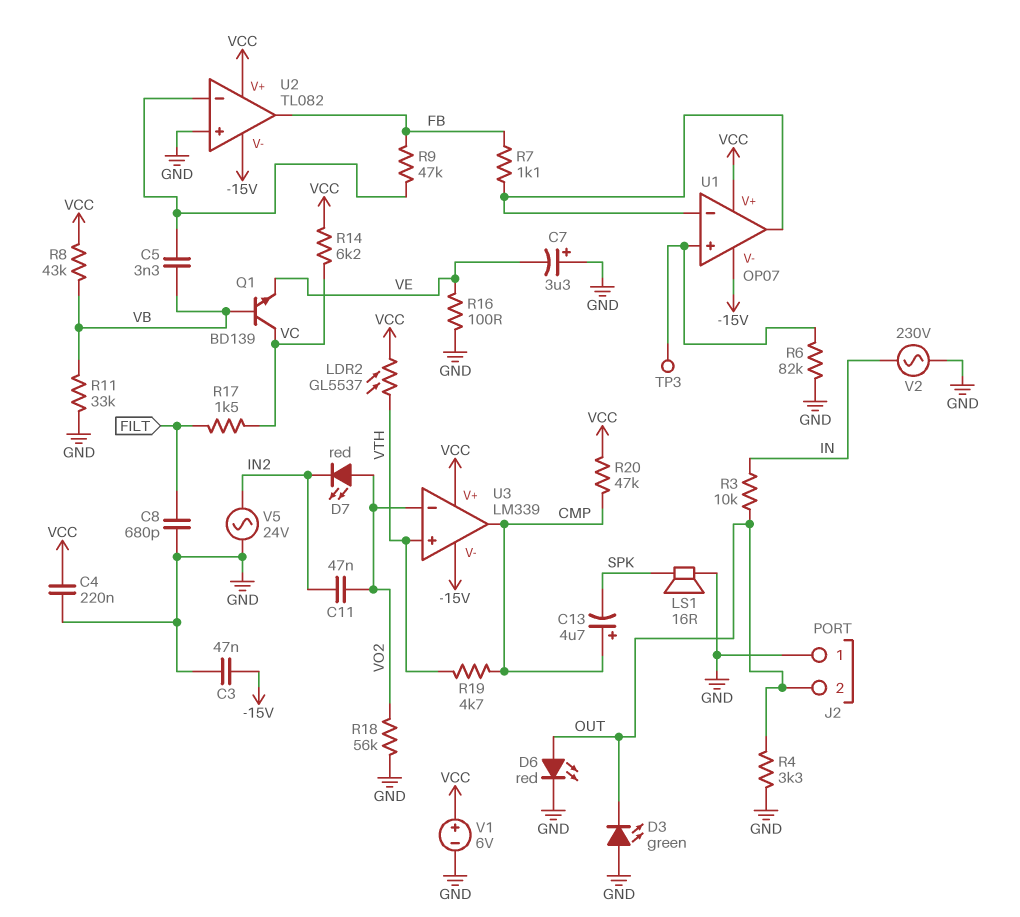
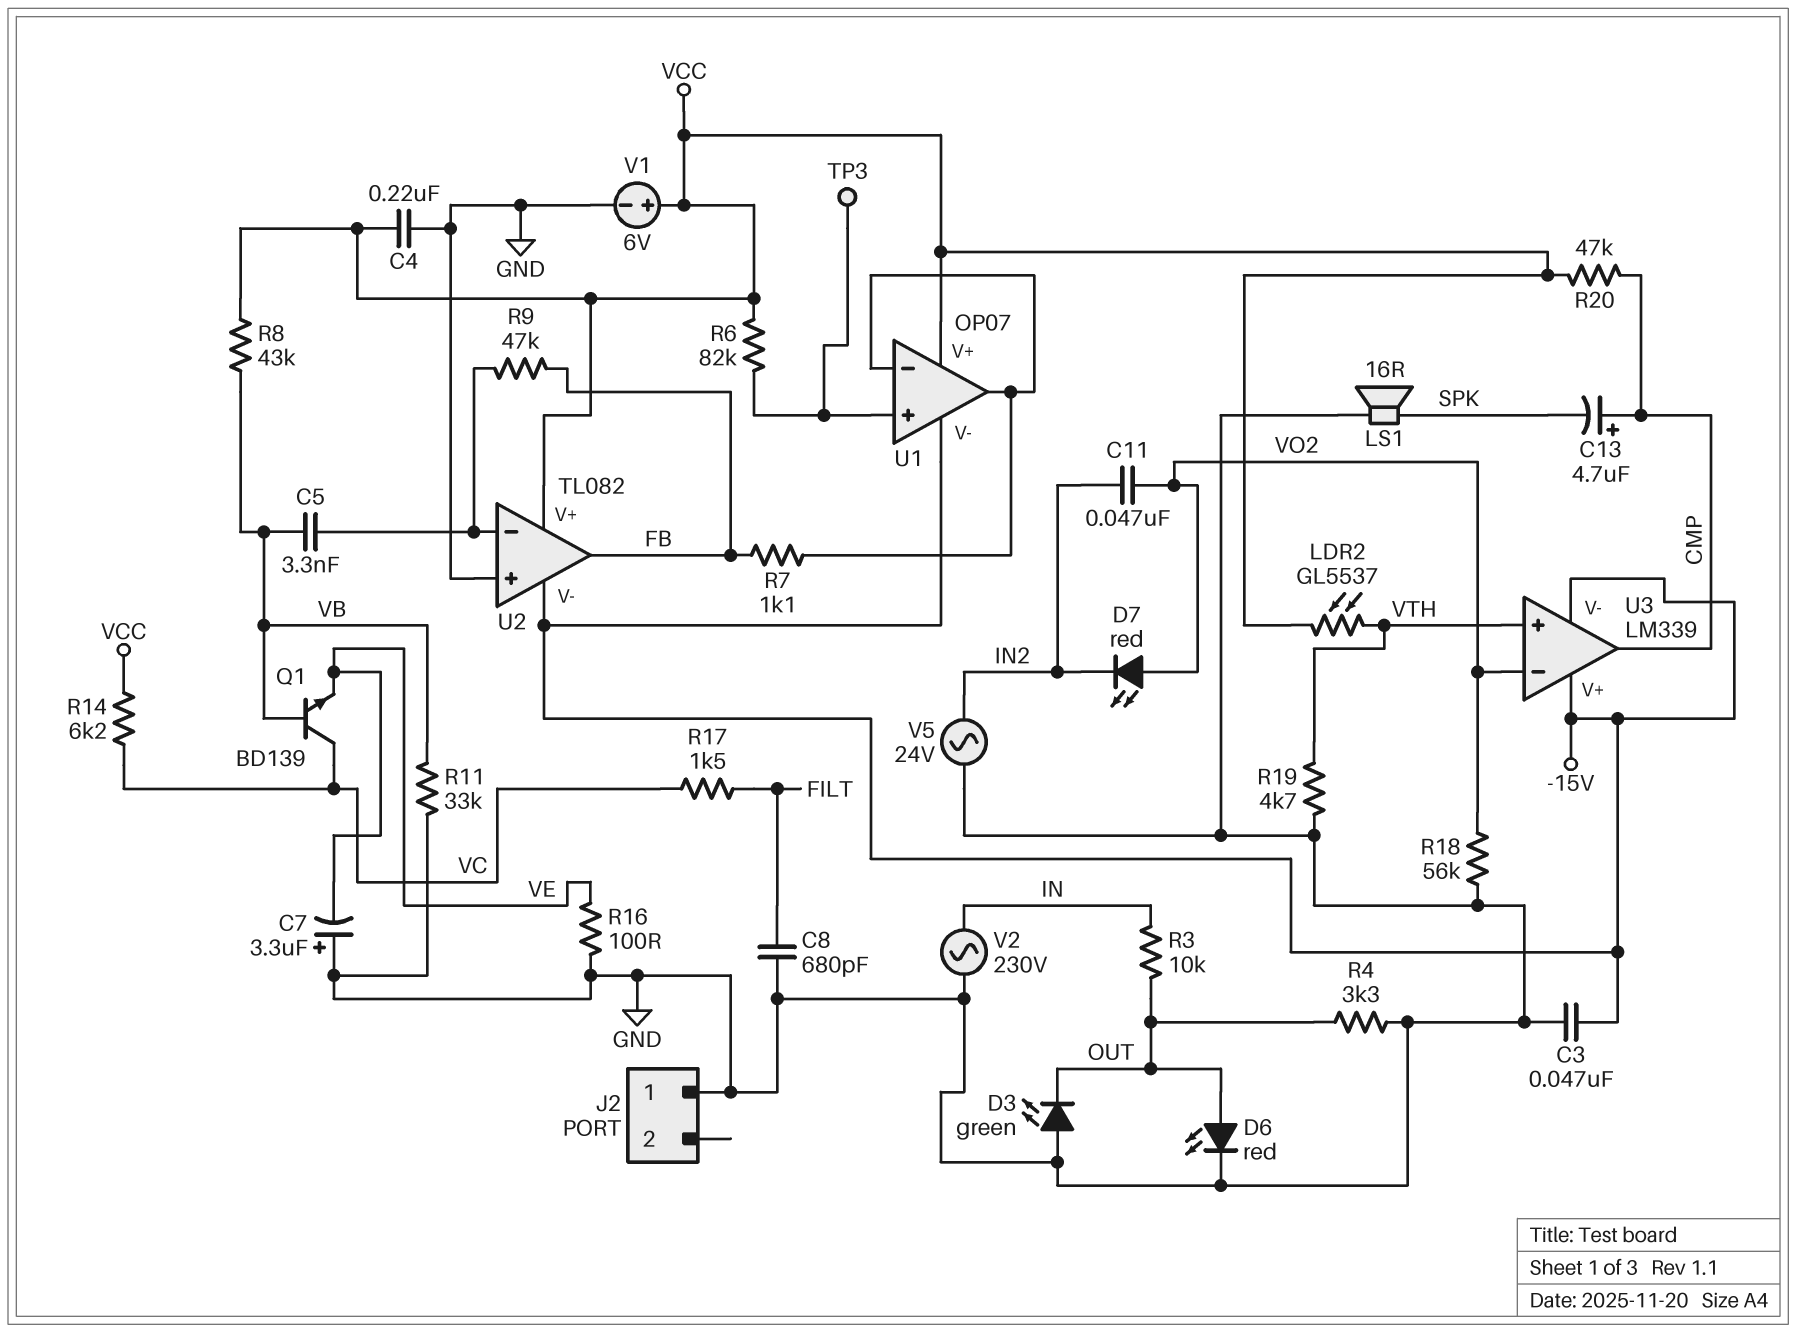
J2 pin 2: OUT -> none
R6: 82k (GND, U1/in+) -> 82k (U1/in+, VCC)
R19: 4.7k (CMP, VTH) -> 4.7k (GND, VTH)
U3 pin V+: VCC -> -15V

